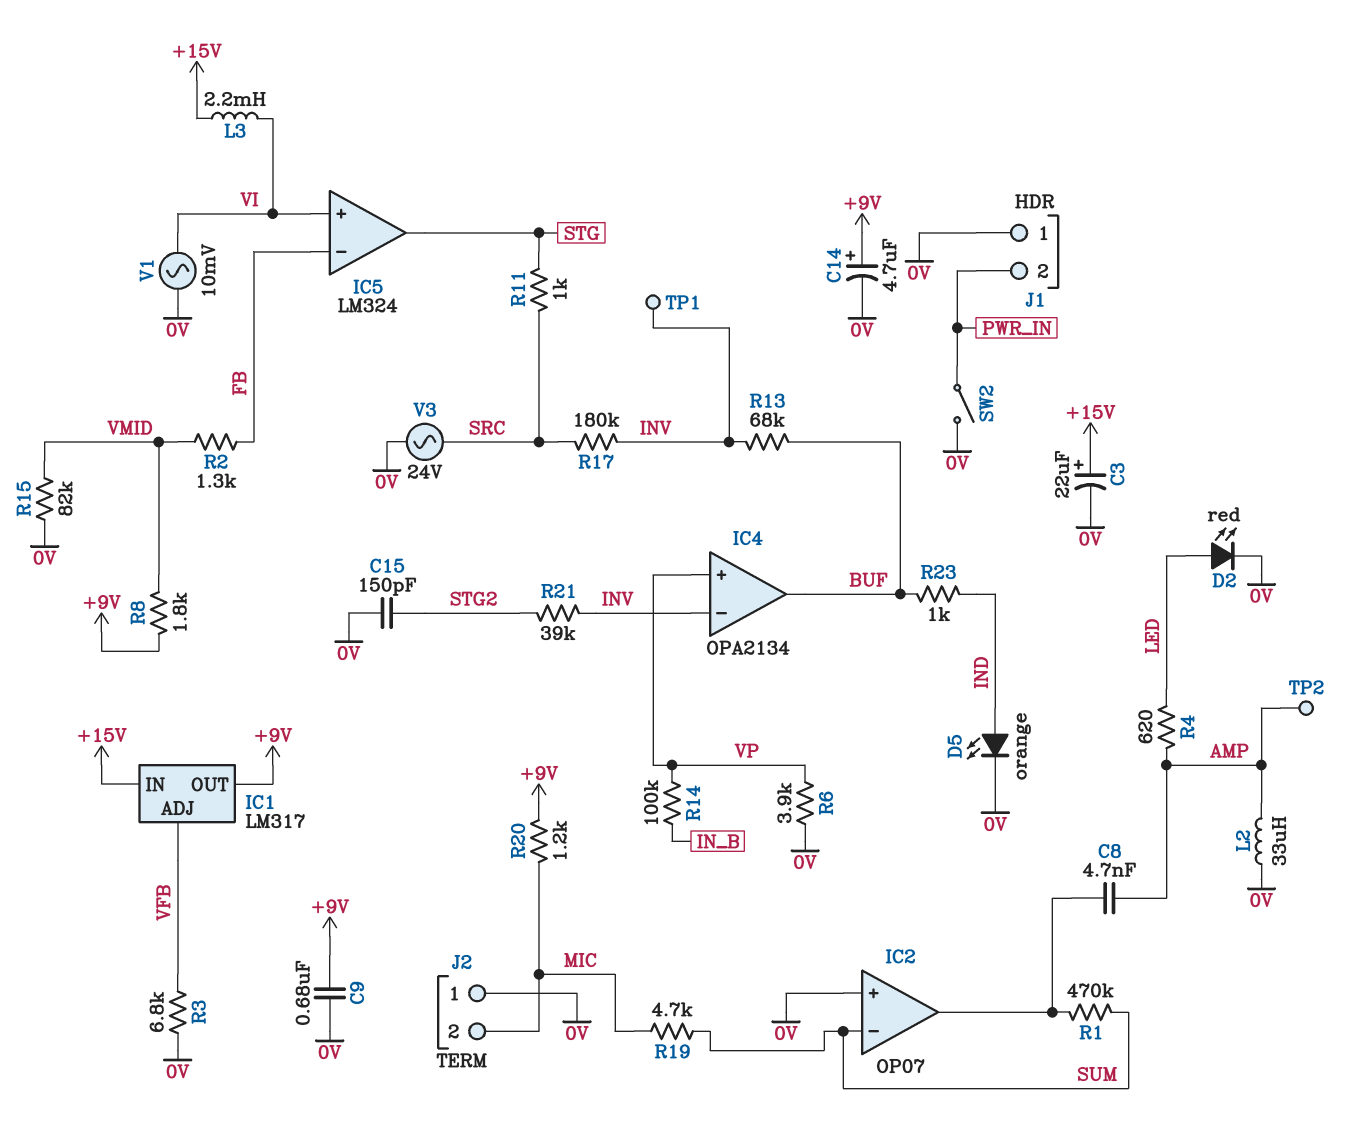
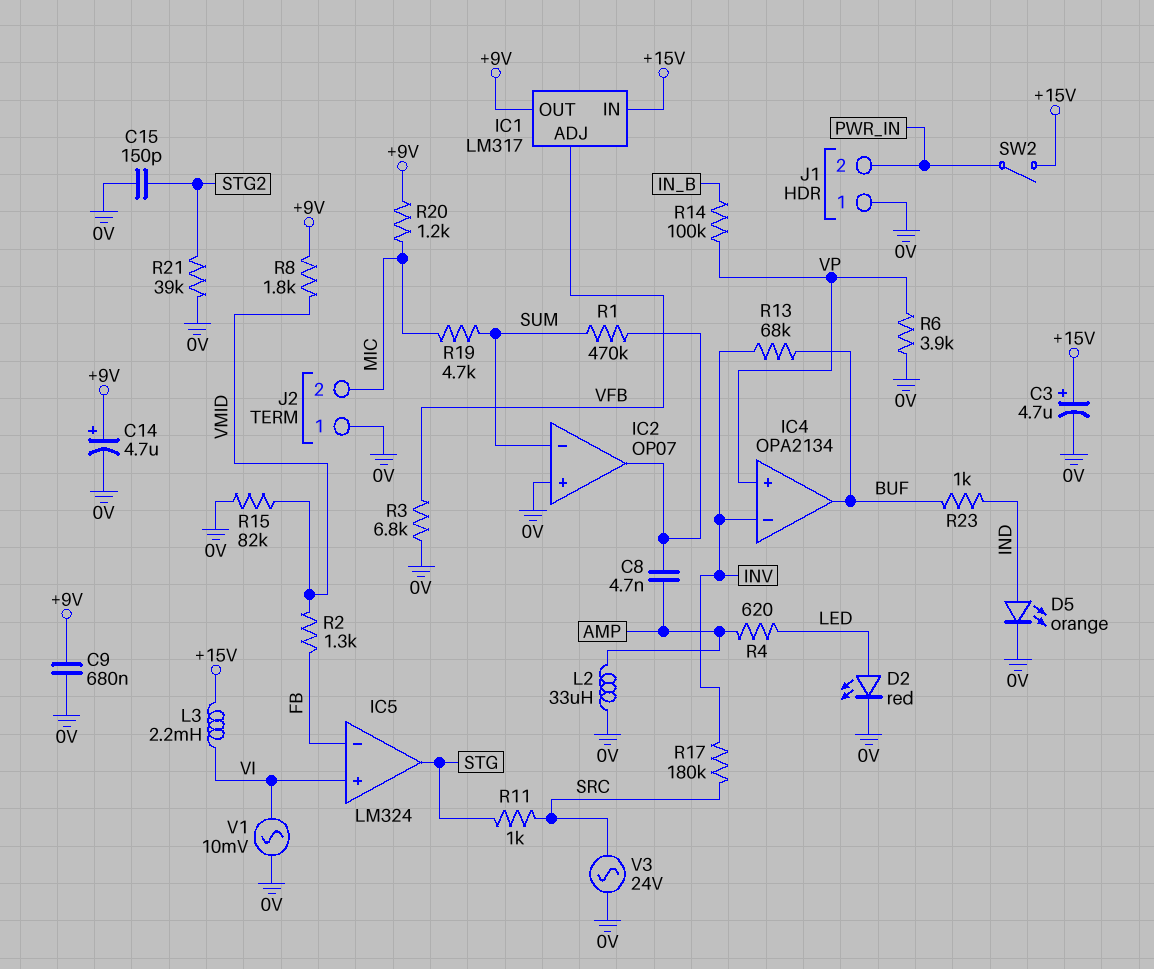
C3: 22uF (plus +15V, minus 0V) -> 4.7uF (plus +15V, minus 0V)
R21: 39k (INV, STG2) -> 39k (0V, STG2)
SW2: switch (0V, PWR_IN) -> switch (+15V, PWR_IN)
TP1: test point (INV) -> none
TP2: test point (AMP) -> none

